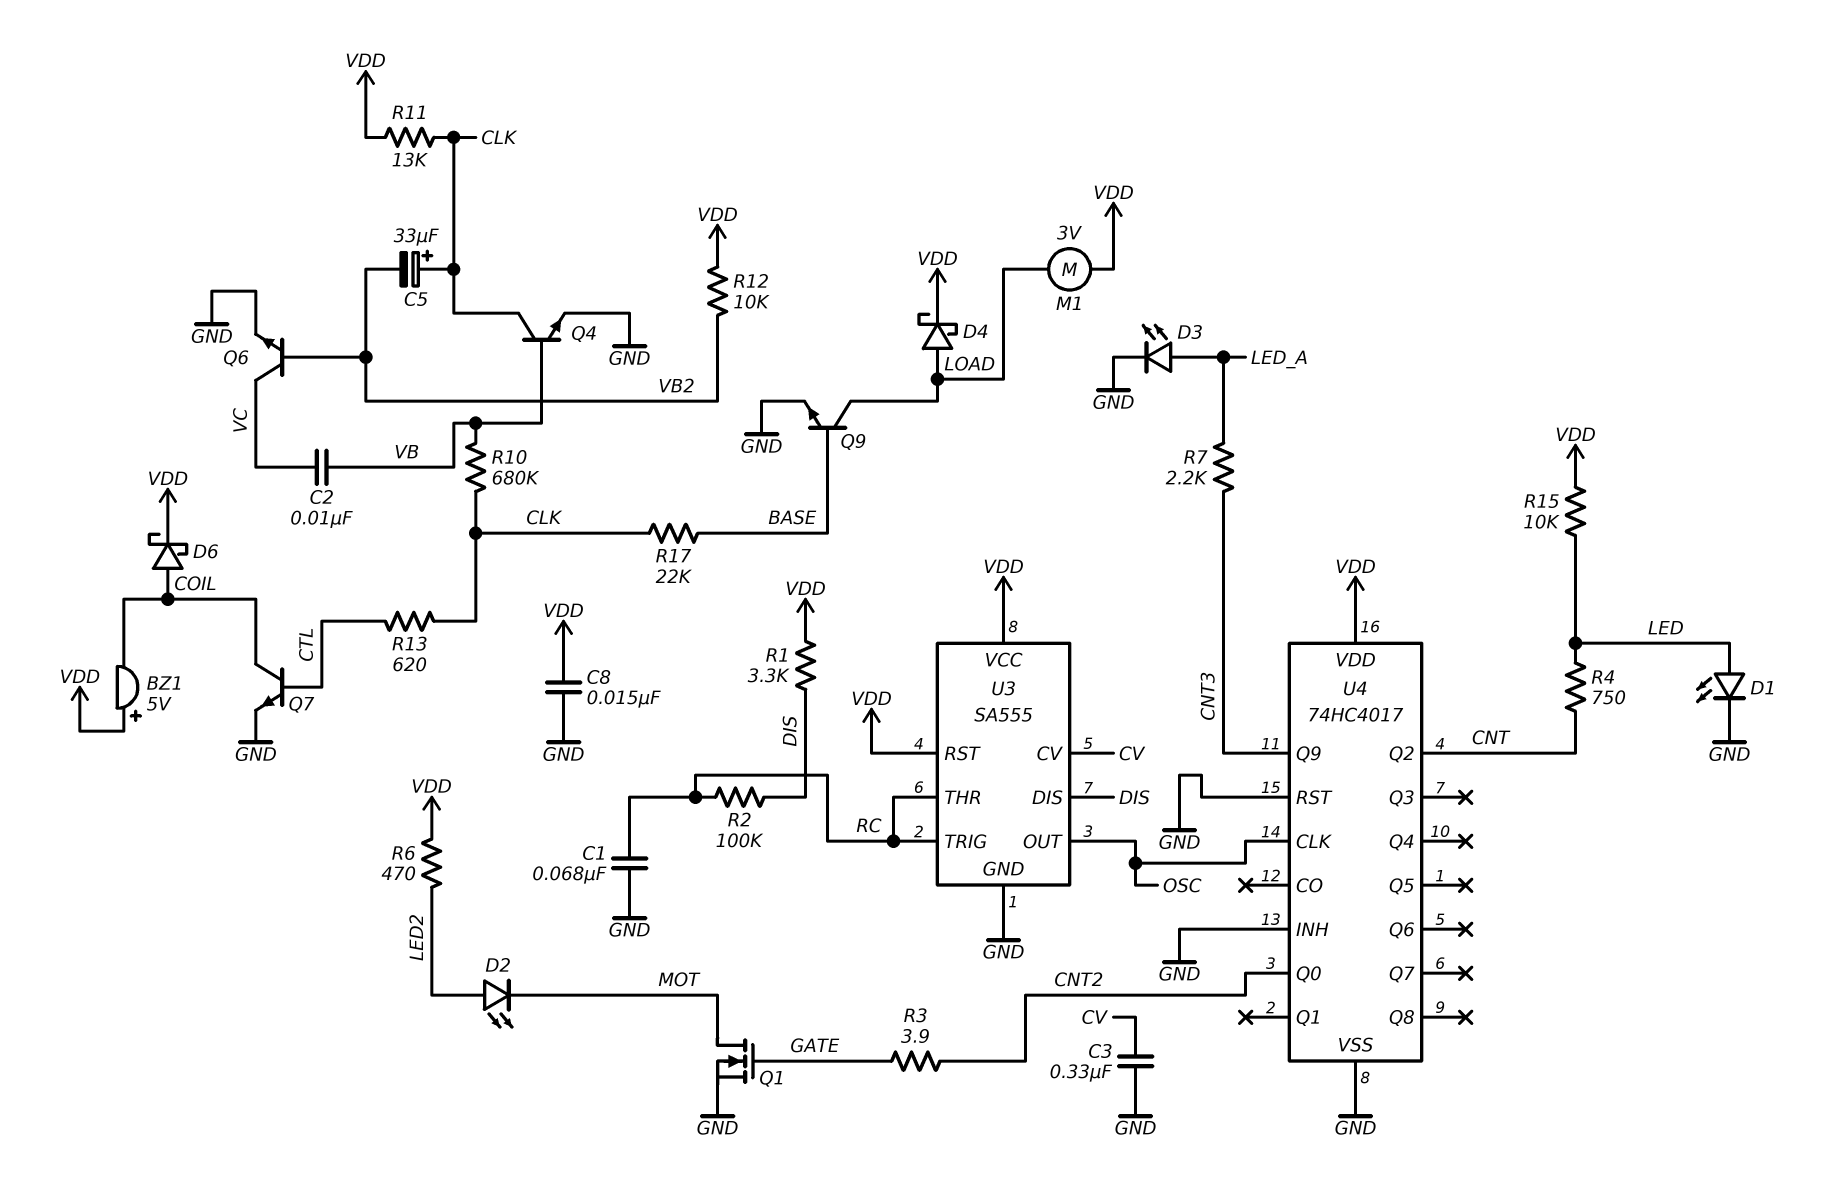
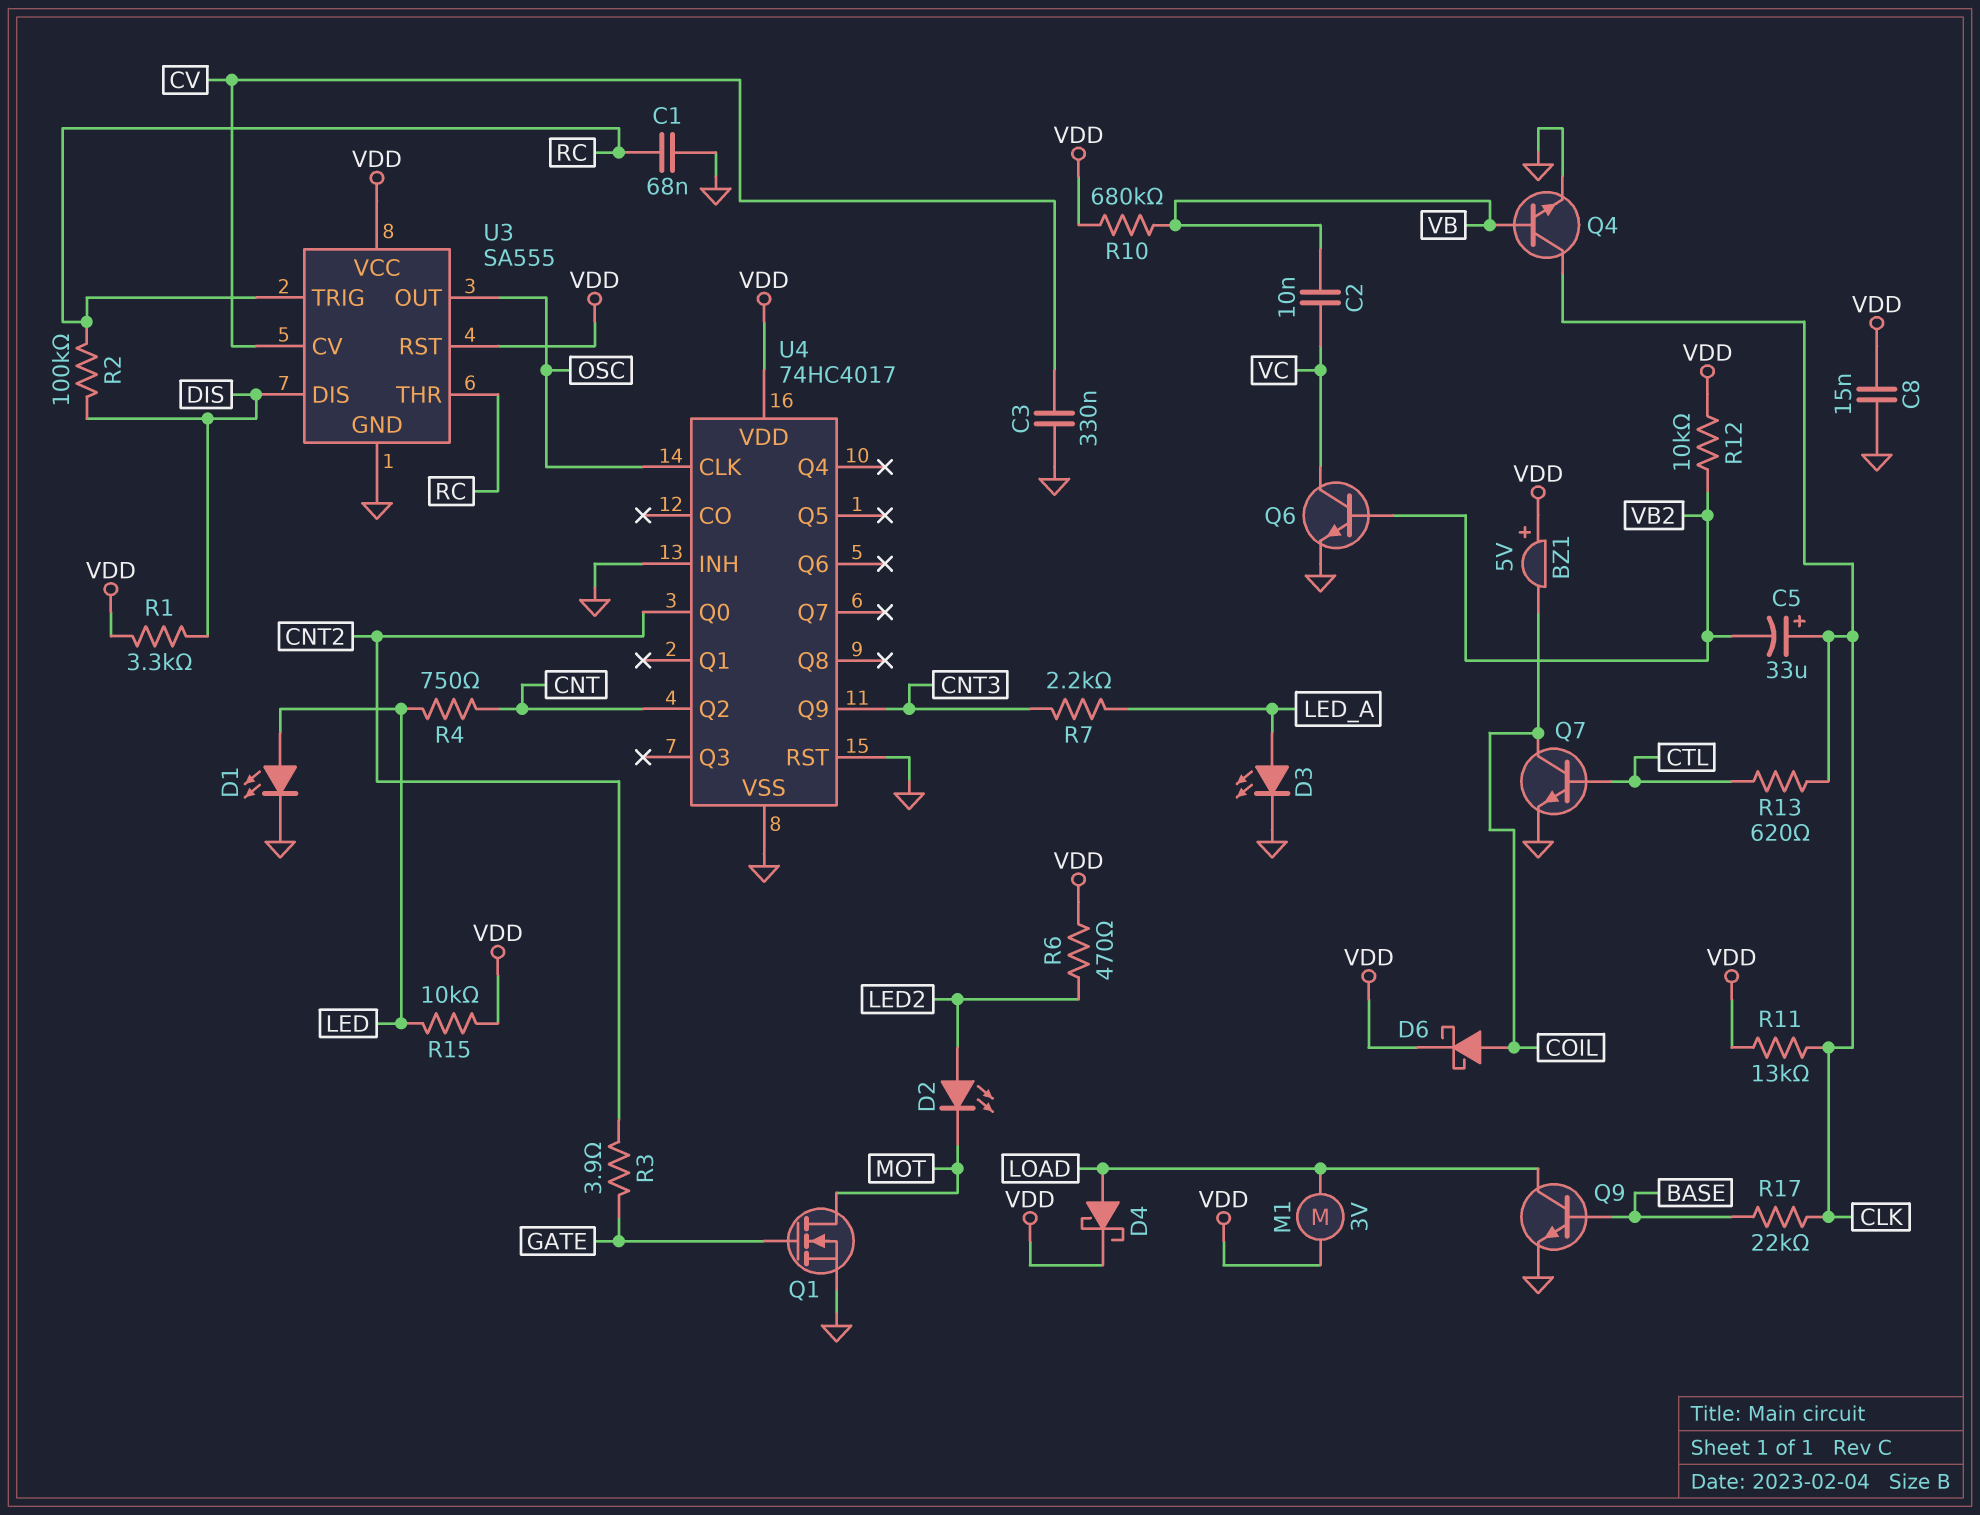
R10: 680k (CLK, VB) -> 680k (VB, VDD)

